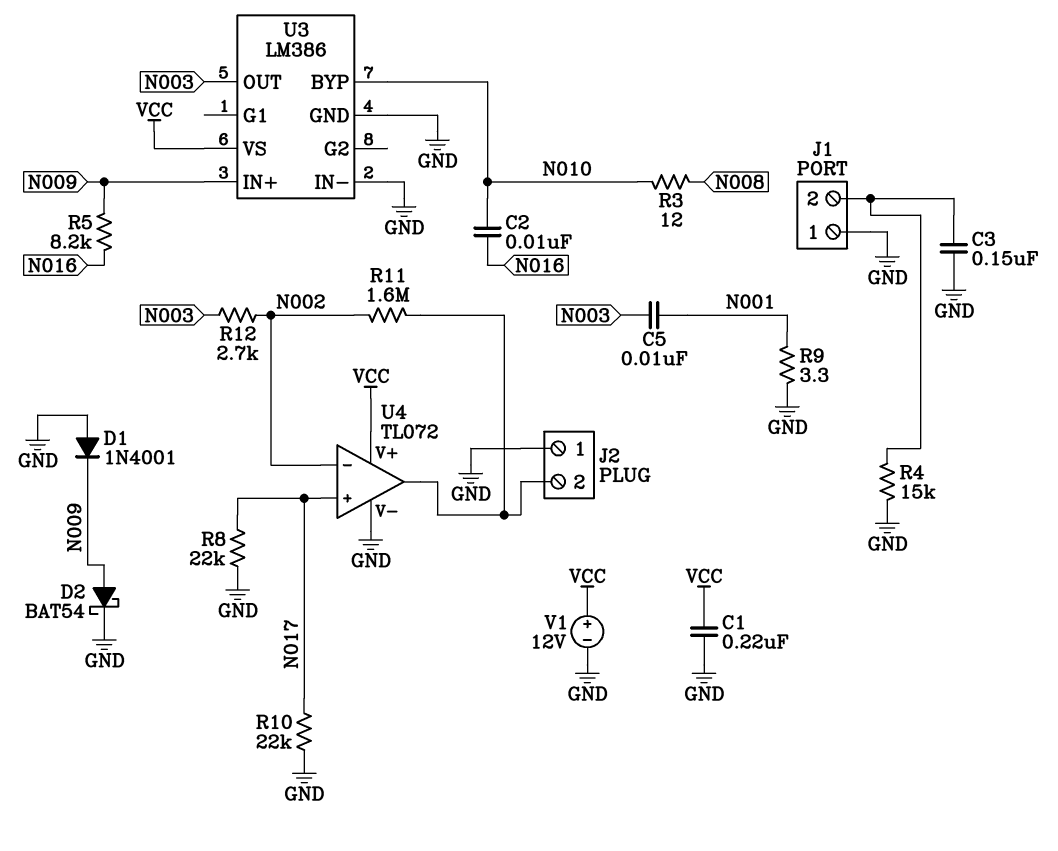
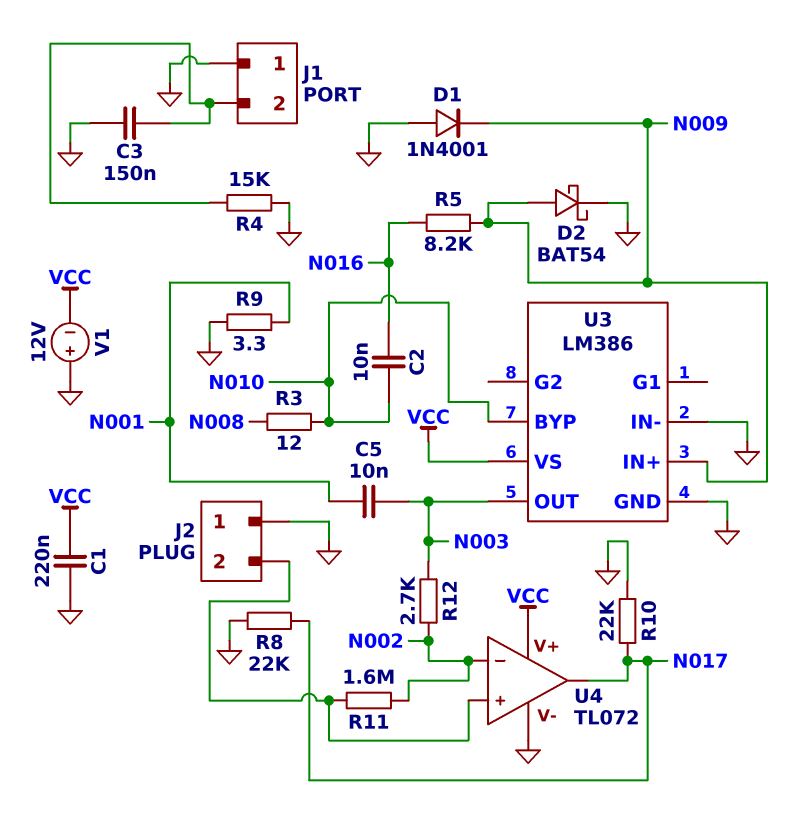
U4 pin in+: N017 -> J2/2
U4 pin out: J2/2 -> N017
V1: 12V (plus VCC, minus GND) -> 12V (plus GND, minus VCC)

